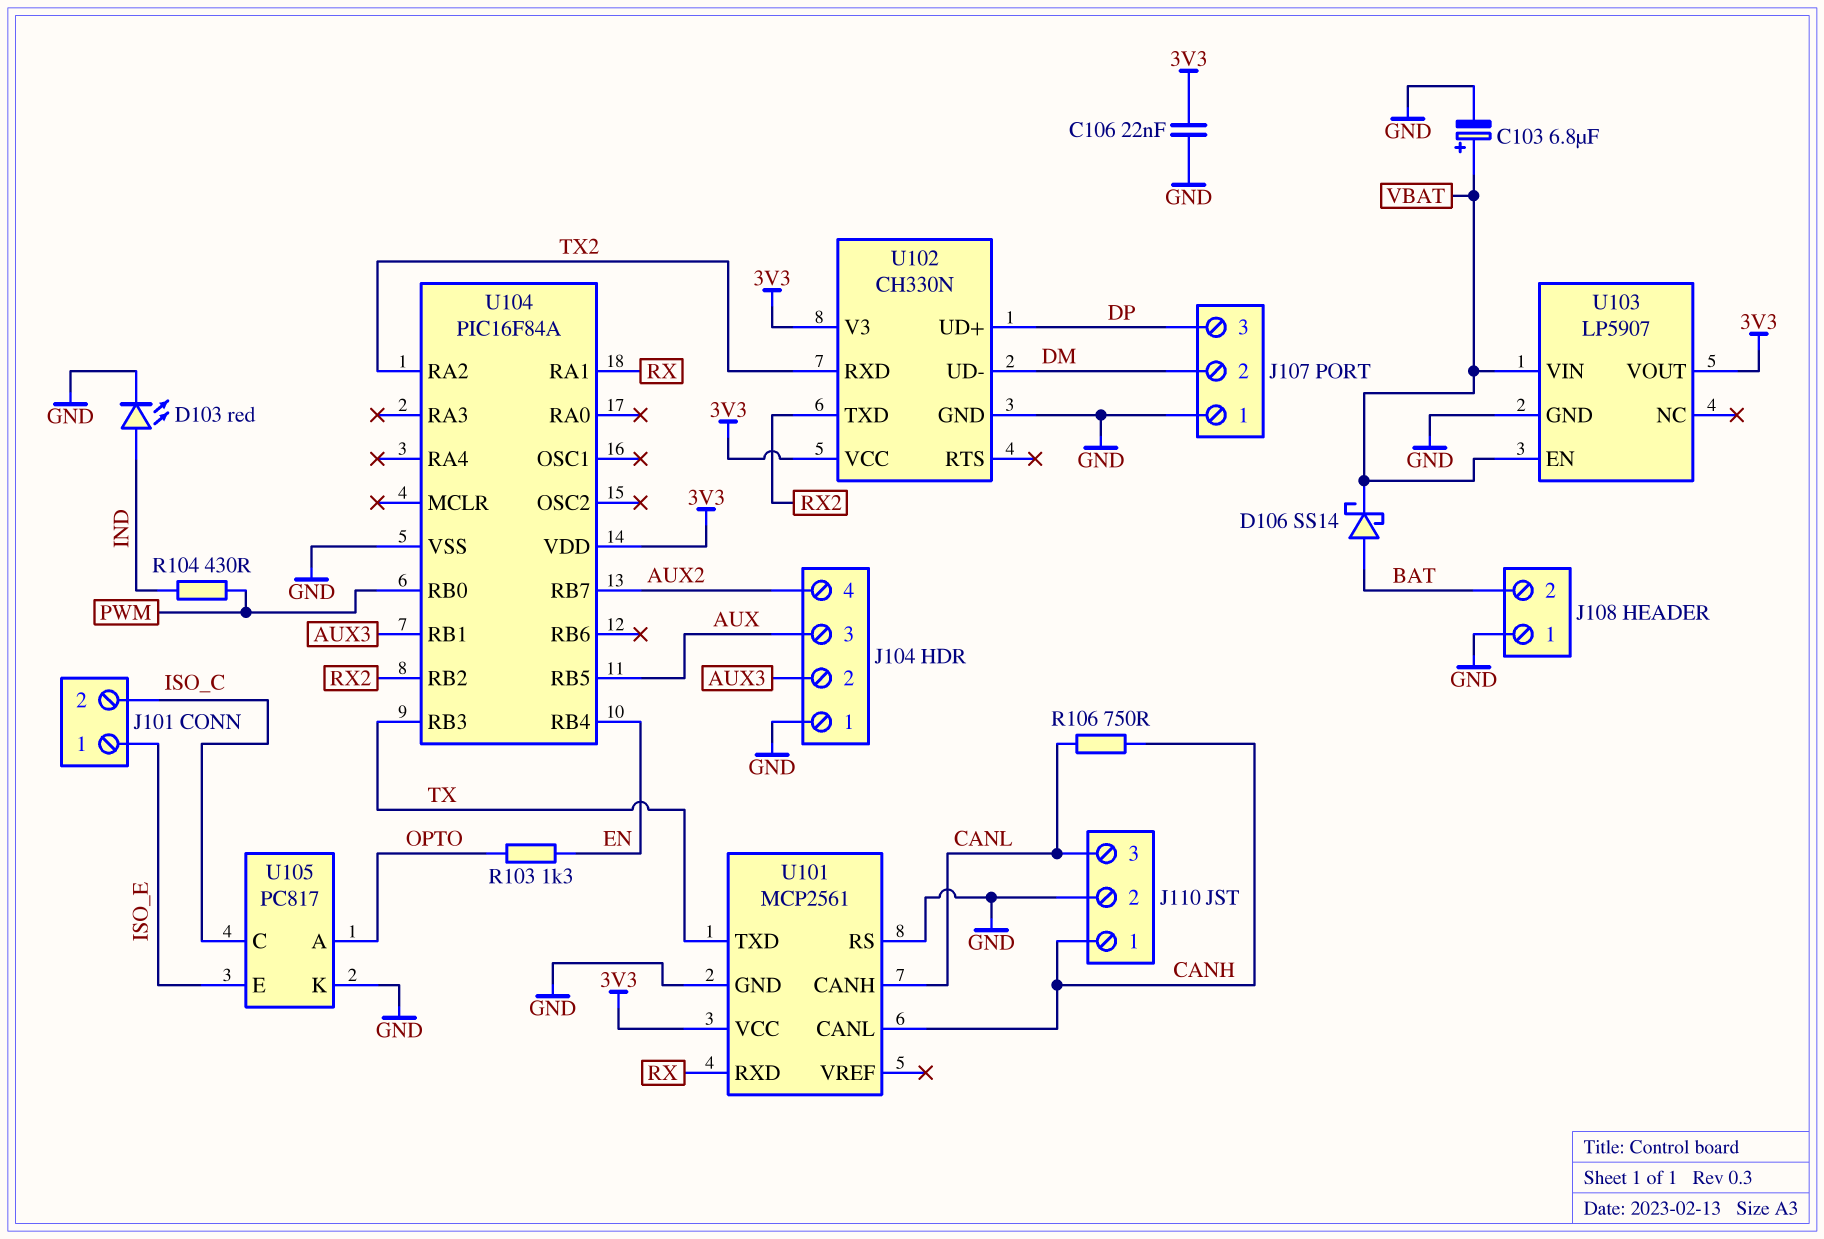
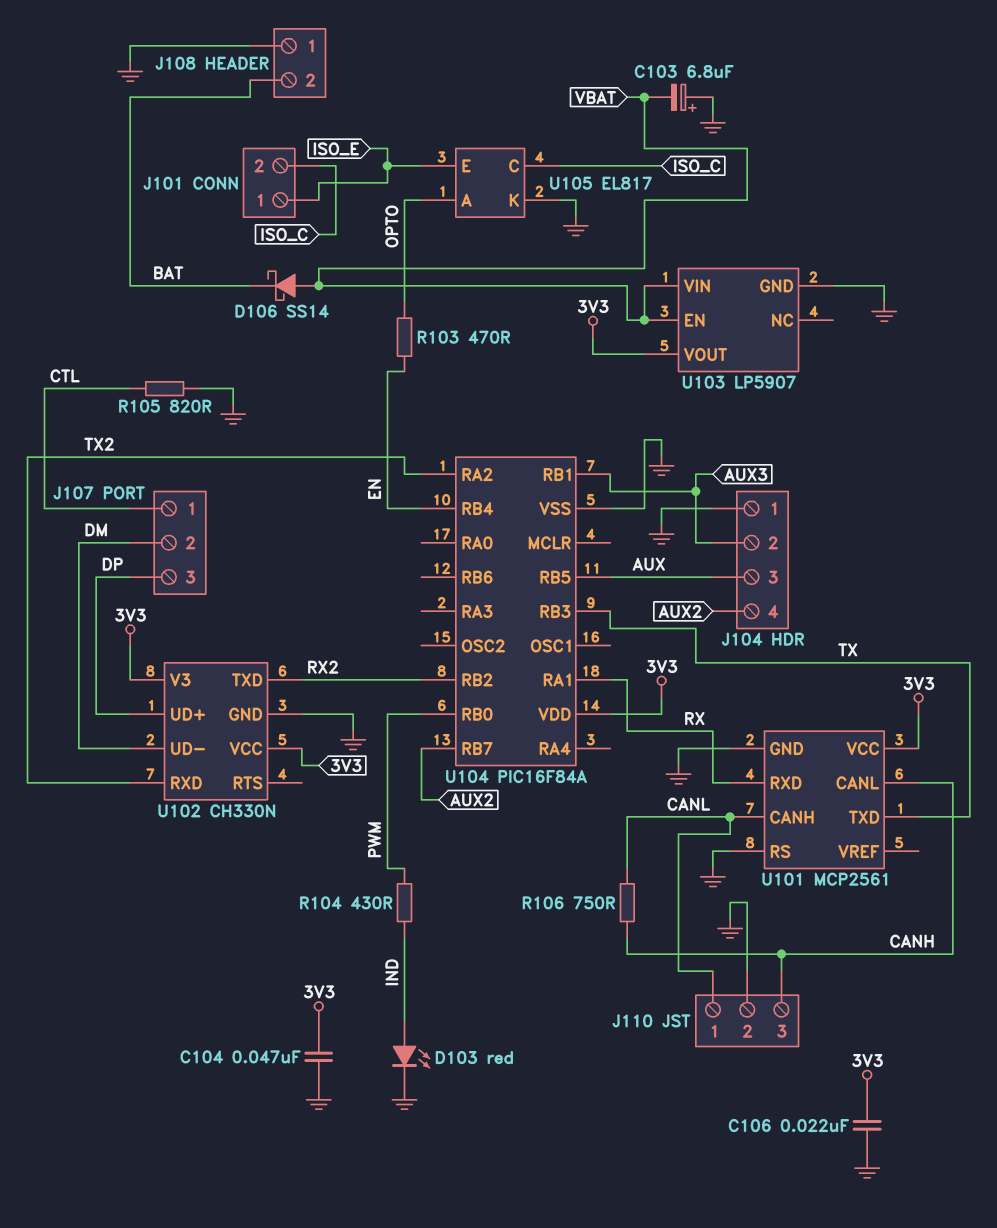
C103: 6.8uF (plus VBAT, minus GND) -> 6.8uF (plus GND, minus VBAT)
C104: none -> 47nF (3V3, GND)
D106: schottky SS14 (A BAT, K VBAT) -> schottky SS14 (A VBAT, K BAT)
J107 pin 1: GND -> CTL
J110 pin 1: CANH -> CANL
J110 pin 3: CANL -> CANH
R103: 1.3k (EN, OPTO) -> 470 (EN, OPTO)
R105: none -> 820 (CTL, GND)
U105: PC817 -> EL817

